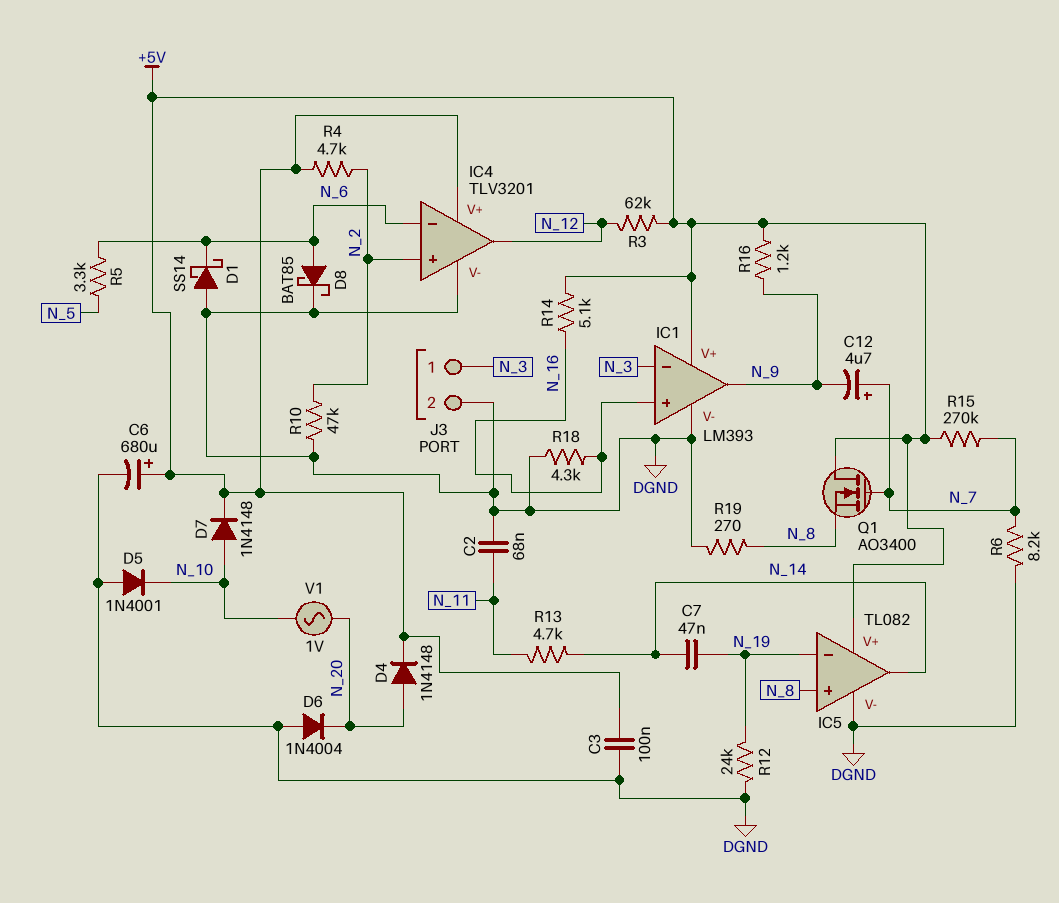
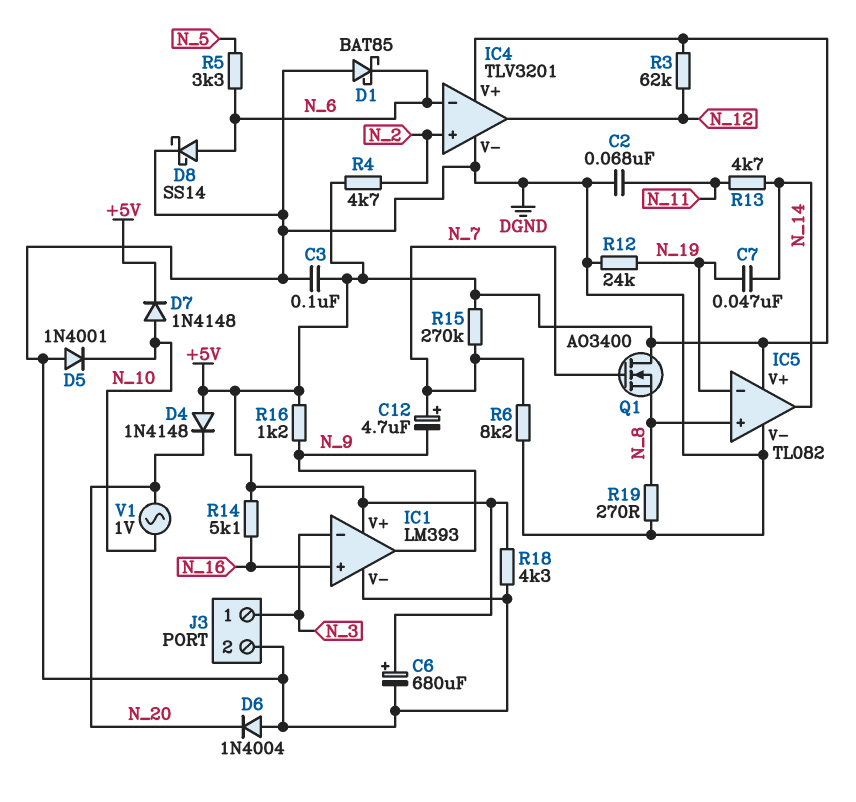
D1: schottky SS14 (A DGND, K N_6) -> schottky BAT85 (A DGND, K N_6)
D4: diode 1N4148 (A N_20, K +5V) -> diode 1N4148 (A +5V, K N_20)
D8: schottky BAT85 (A N_6, K DGND) -> schottky SS14 (A N_6, K DGND)
R10: 47k (DGND, N_2) -> none
R18: 4.3k (DGND, N_16) -> 4.3k (+5V, DGND)

